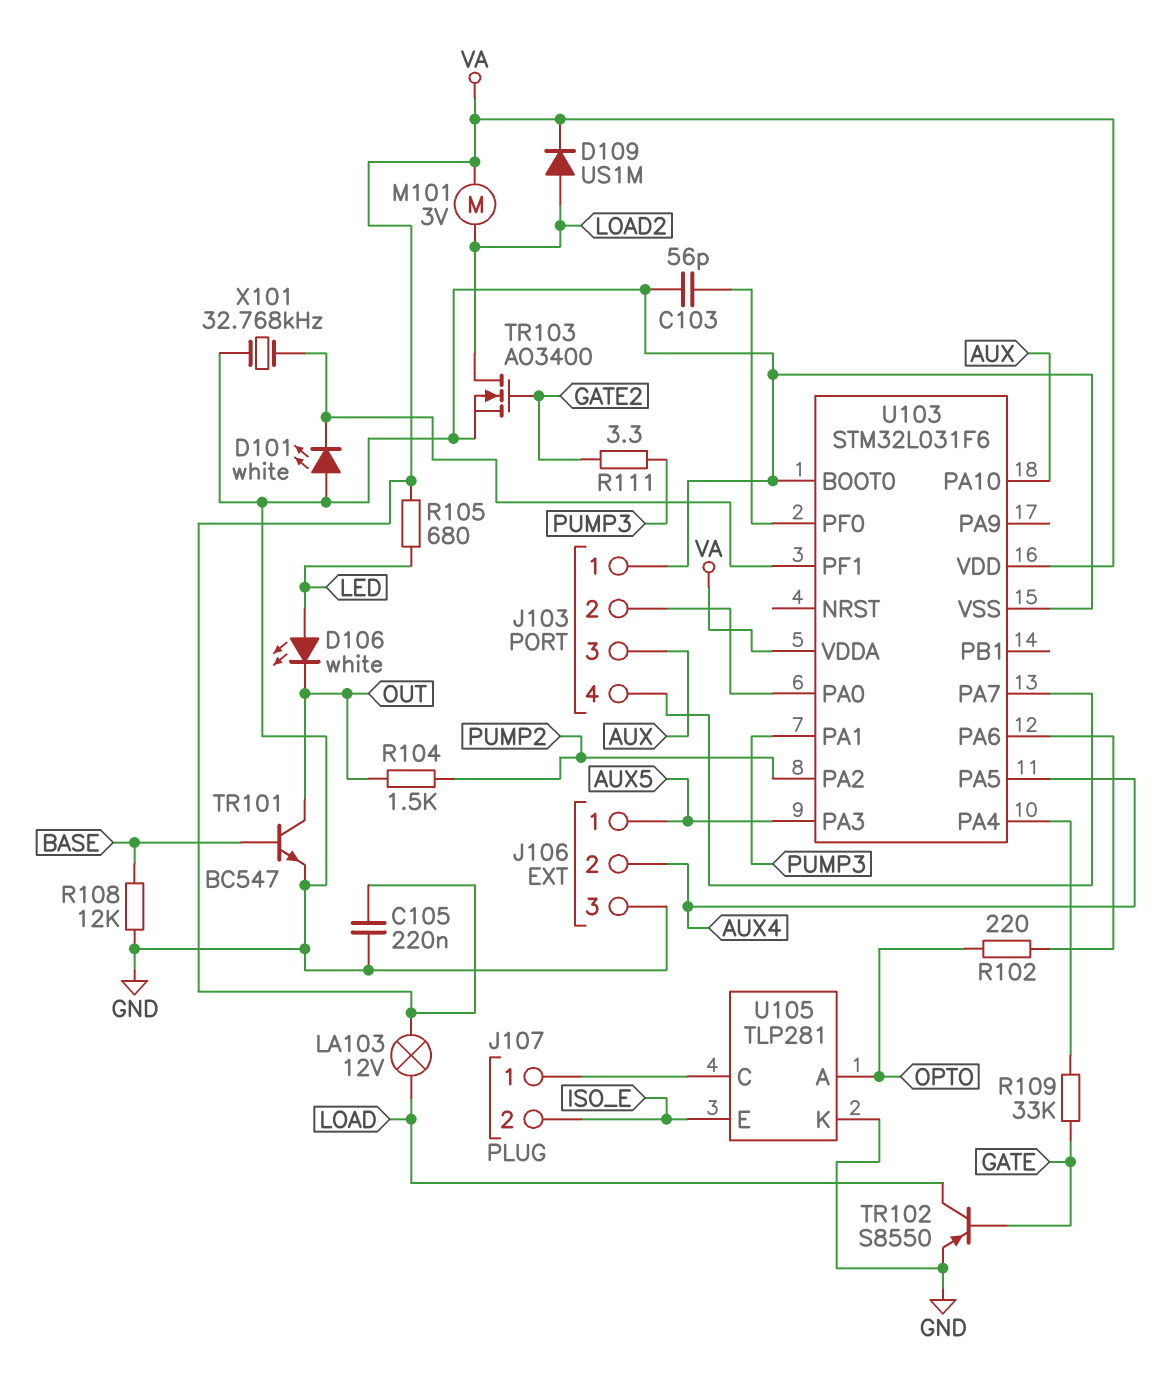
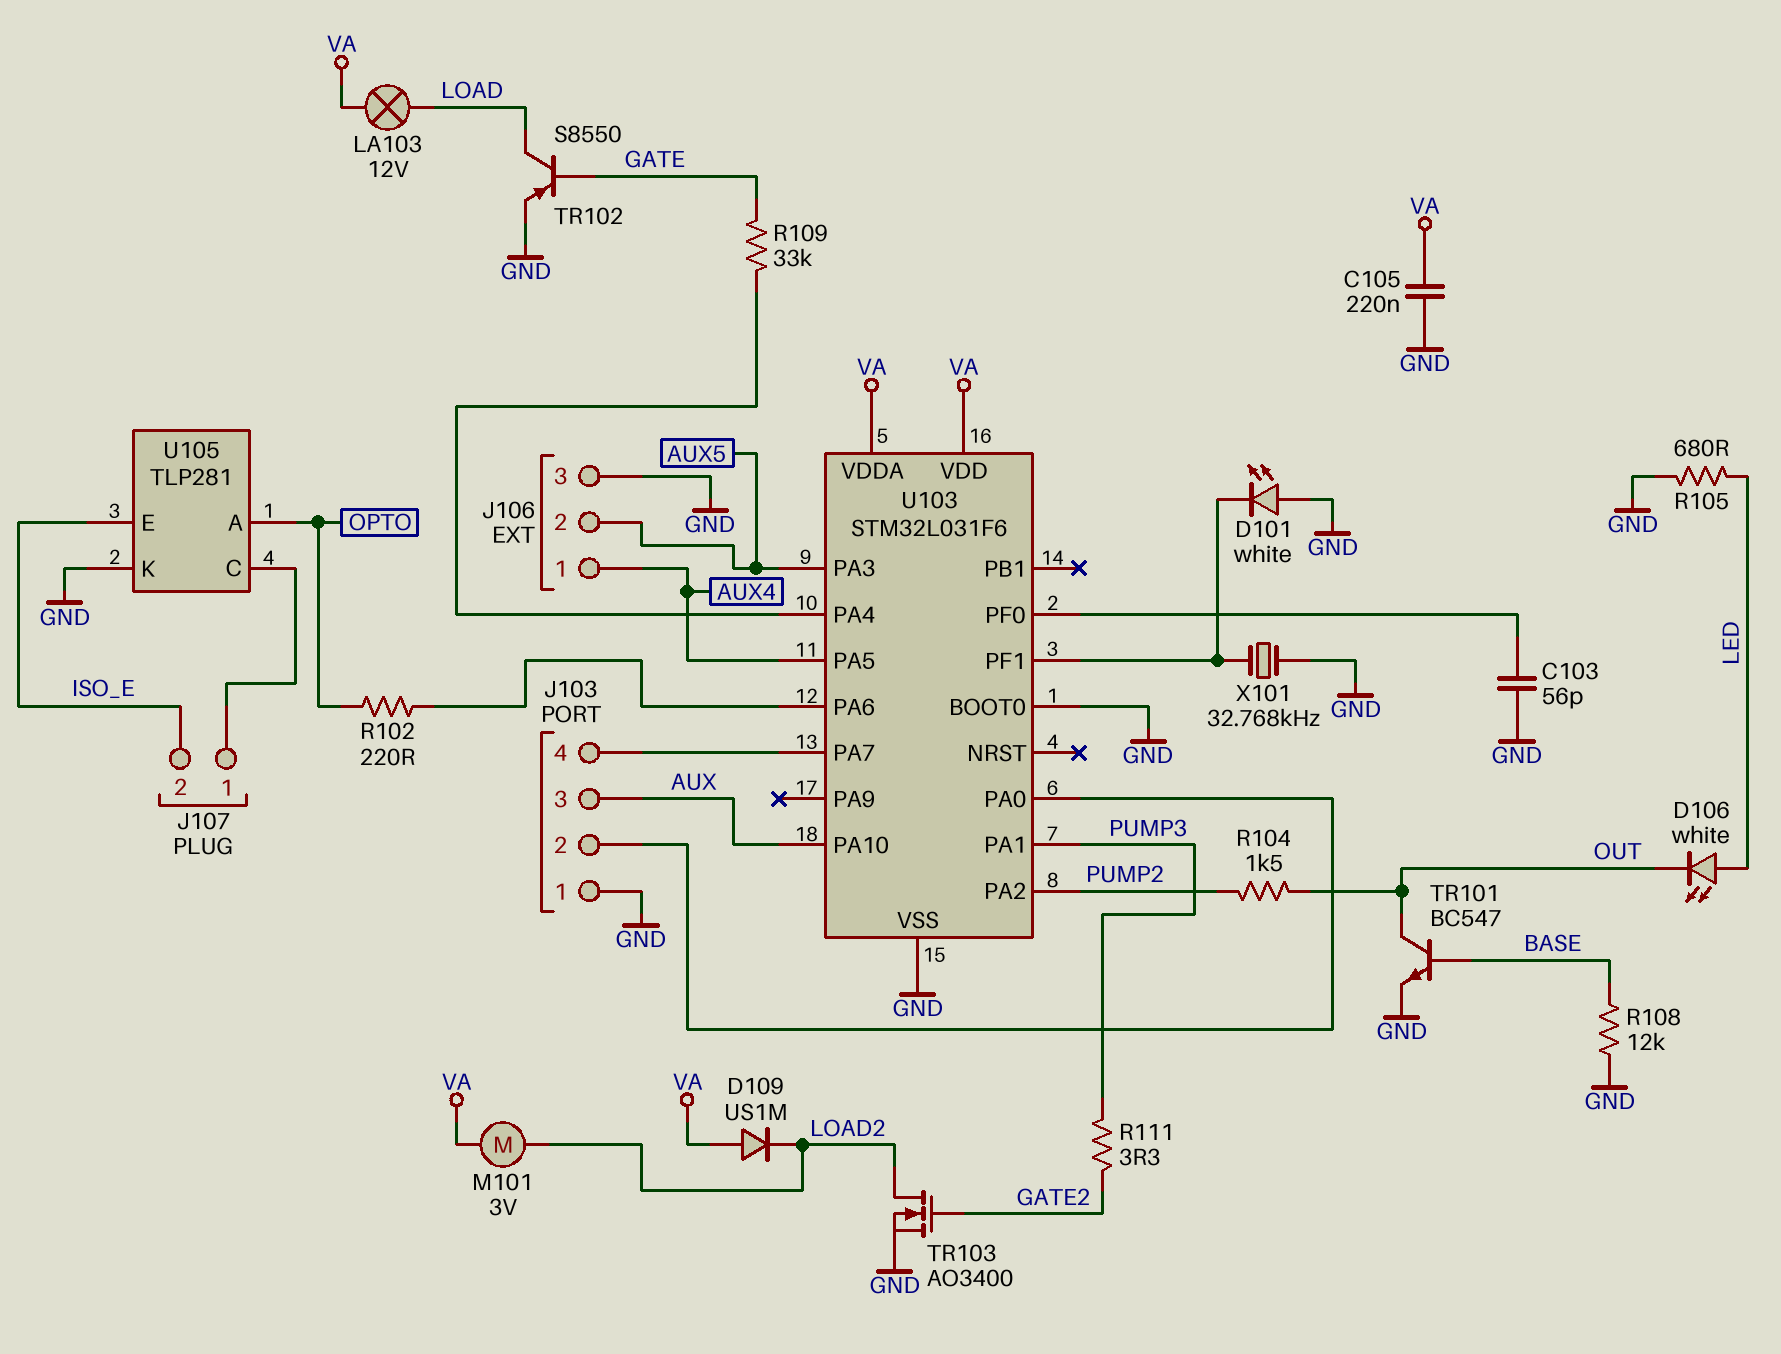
D109: diode US1M (A LOAD2, K VA) -> diode US1M (A VA, K LOAD2)
J106 pin 1: AUX5 -> AUX4
J106 pin 2: AUX4 -> AUX5
R105: 680 (LED, VA) -> 680 (GND, LED)

